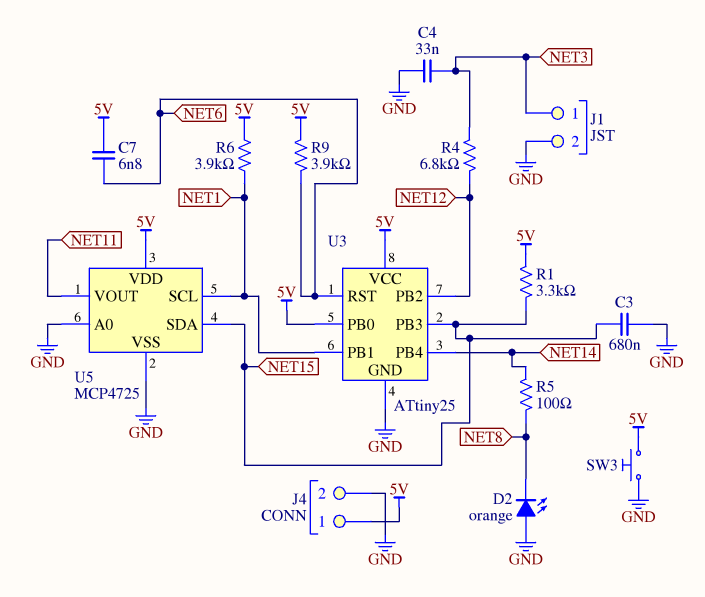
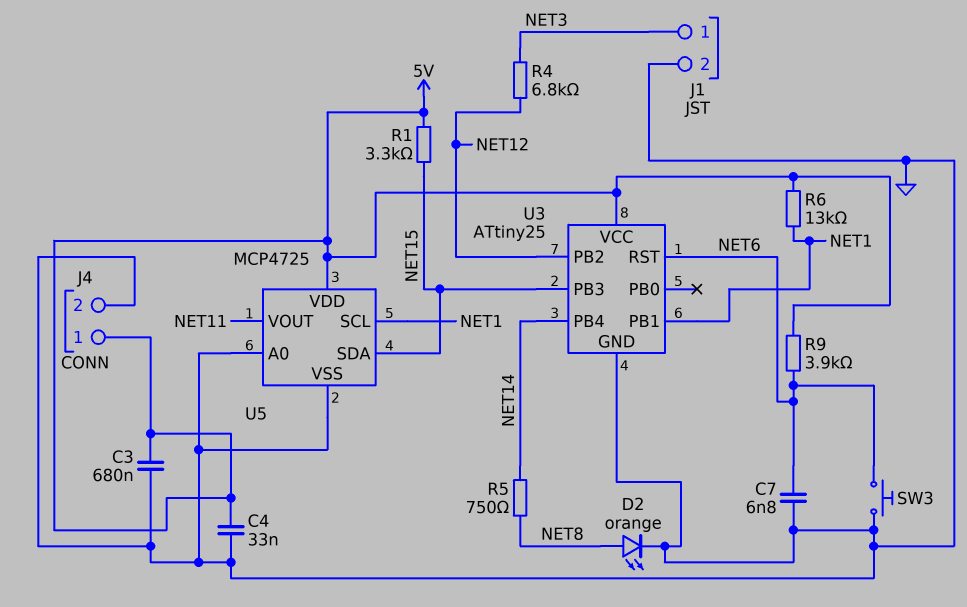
C3: 680nF (GND, NET15) -> 680nF (5V, GND)
C4: 33nF (GND, NET3) -> 33nF (5V, GND)
C7: 6.8nF (5V, NET6) -> 6.8nF (GND, NET6)
D2: LED orange (A GND, K NET8) -> LED orange (A NET8, K GND)
R5: 100 (NET8, NET14) -> 750 (NET8, NET14)
R6: 3.9k (5V, NET1) -> 13k (5V, NET1)
SW3: button (5V, GND) -> button (GND, NET6)
U3 pin PB0: 5V -> none

